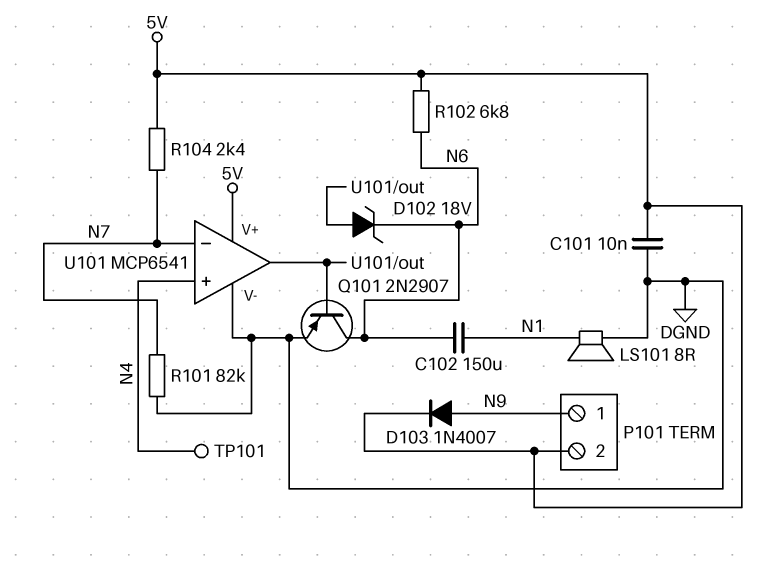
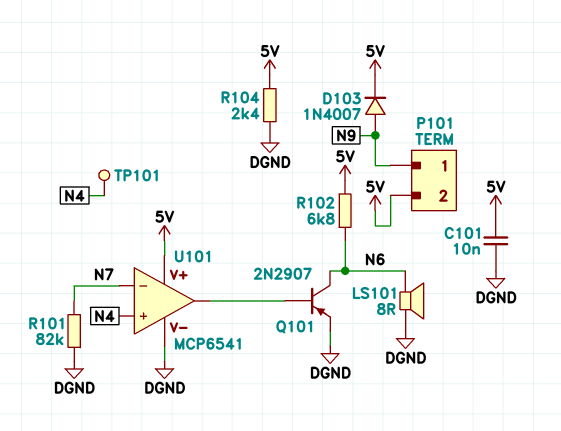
C102: 150uF (N1, N6) -> none
D102: zener 18V (A U101/out, K N6) -> none
LS101: speaker 8R (DGND, N1) -> speaker 8R (DGND, N6)
R104: 2.4k (5V, N7) -> 2.4k (5V, DGND)

